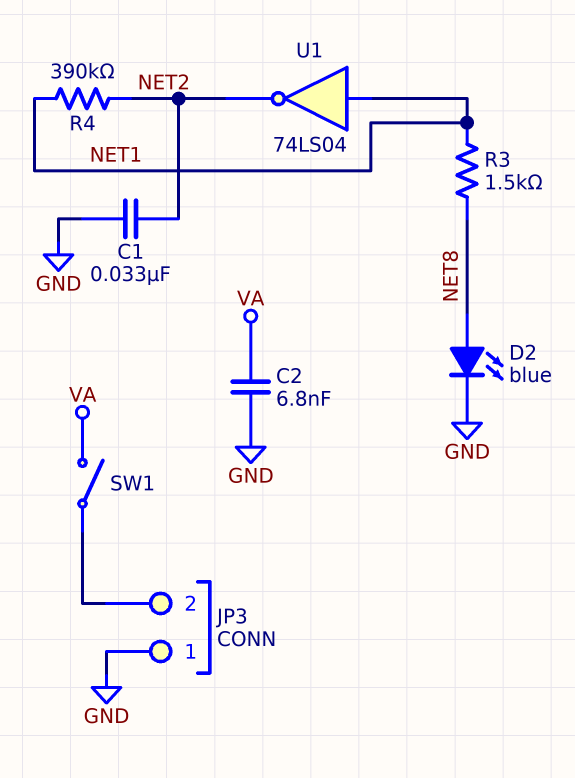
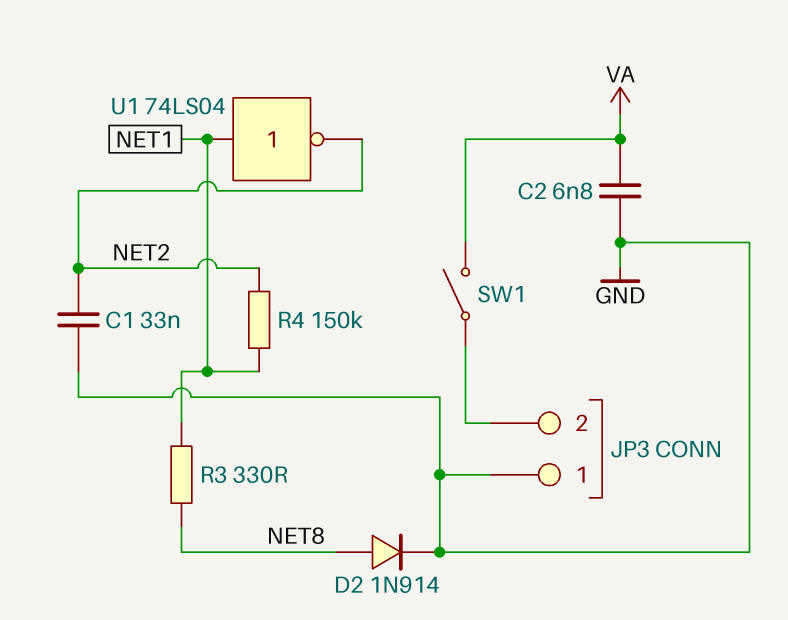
D2: LED blue (A NET8, K GND) -> diode 1N914 (A NET8, K GND)
R3: 1.5k (NET1, NET8) -> 330 (NET1, NET8)
R4: 390k (NET1, NET2) -> 150k (NET1, NET2)

